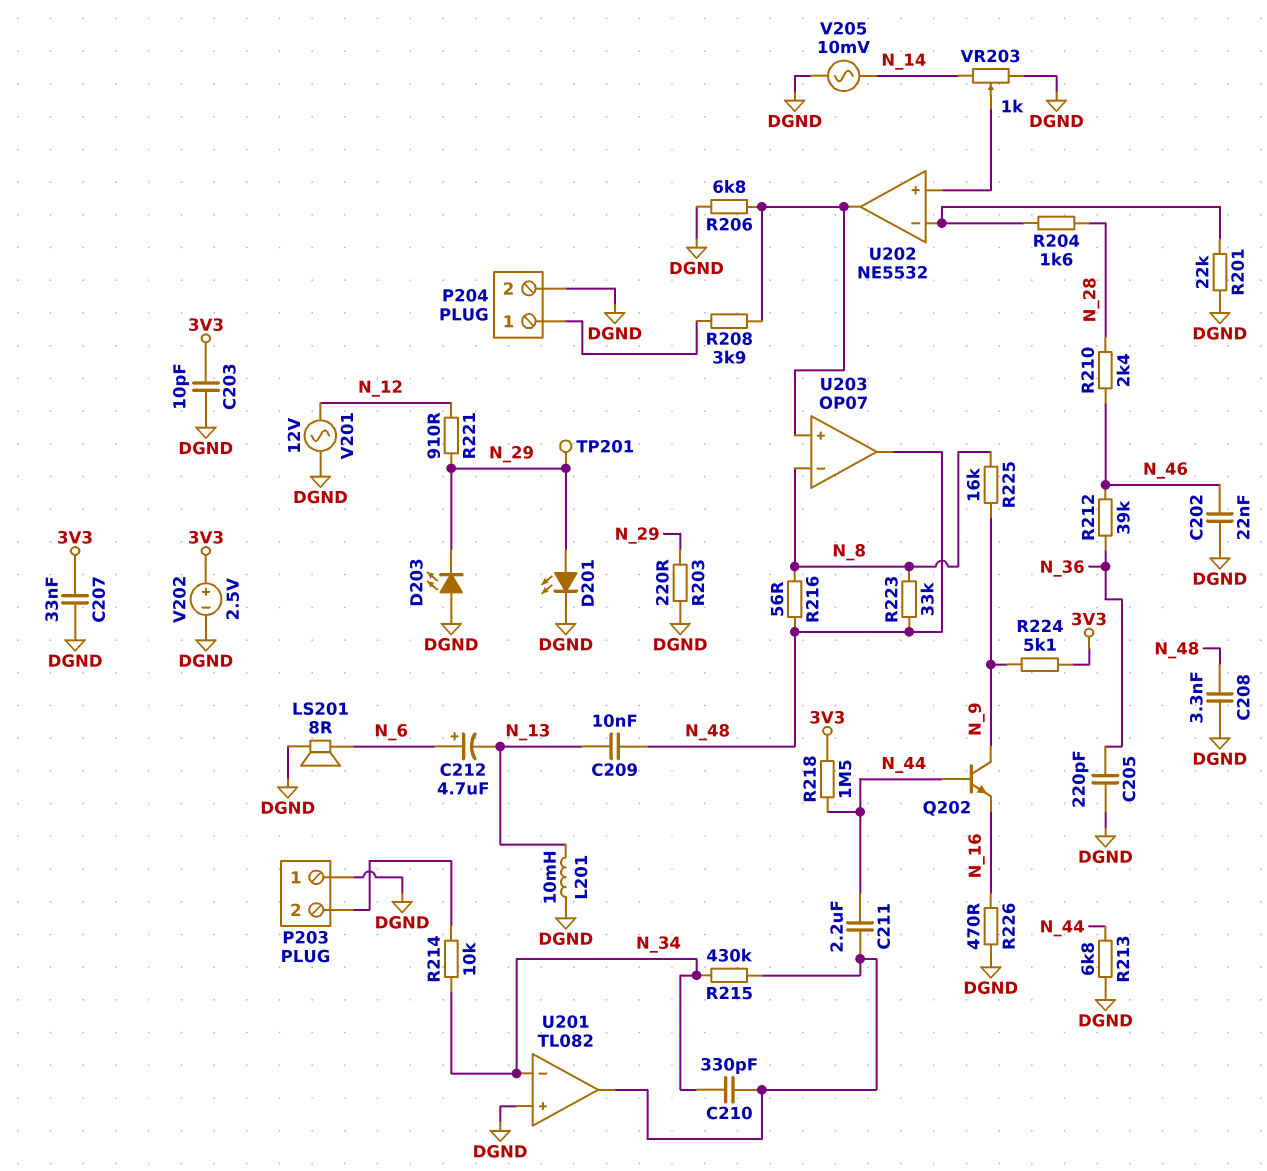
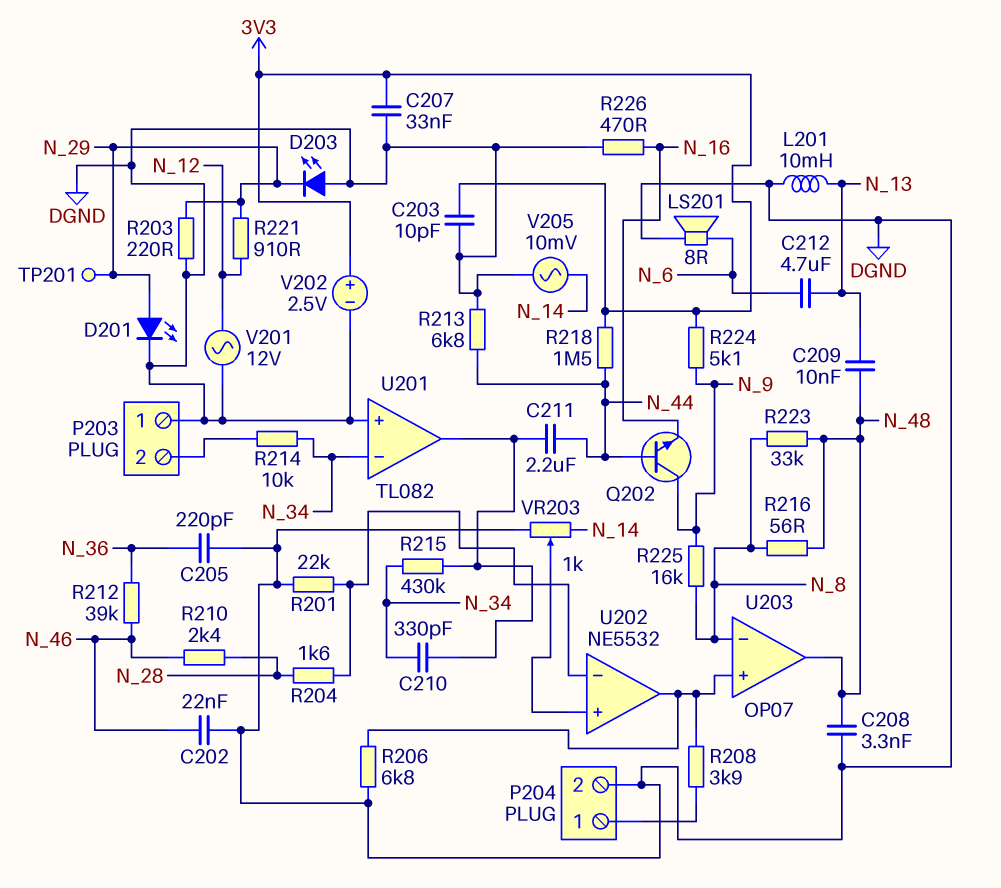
C212: 4.7uF (plus N_6, minus N_13) -> 4.7uF (N_6, N_13)

